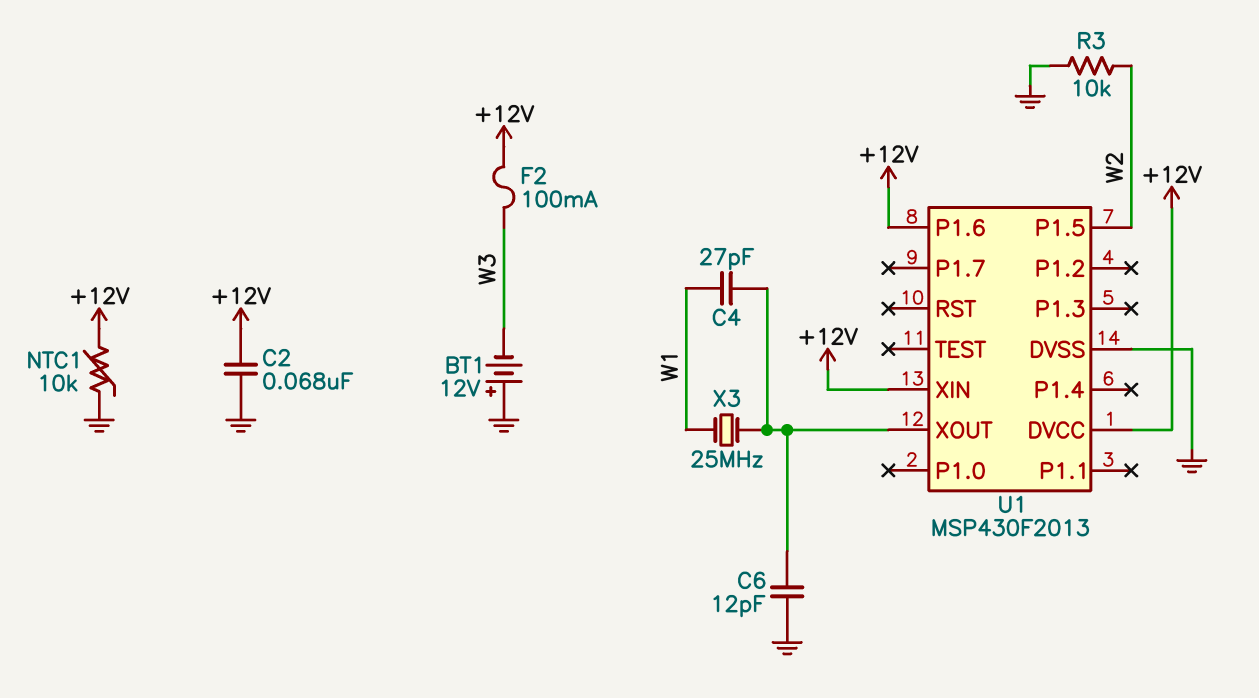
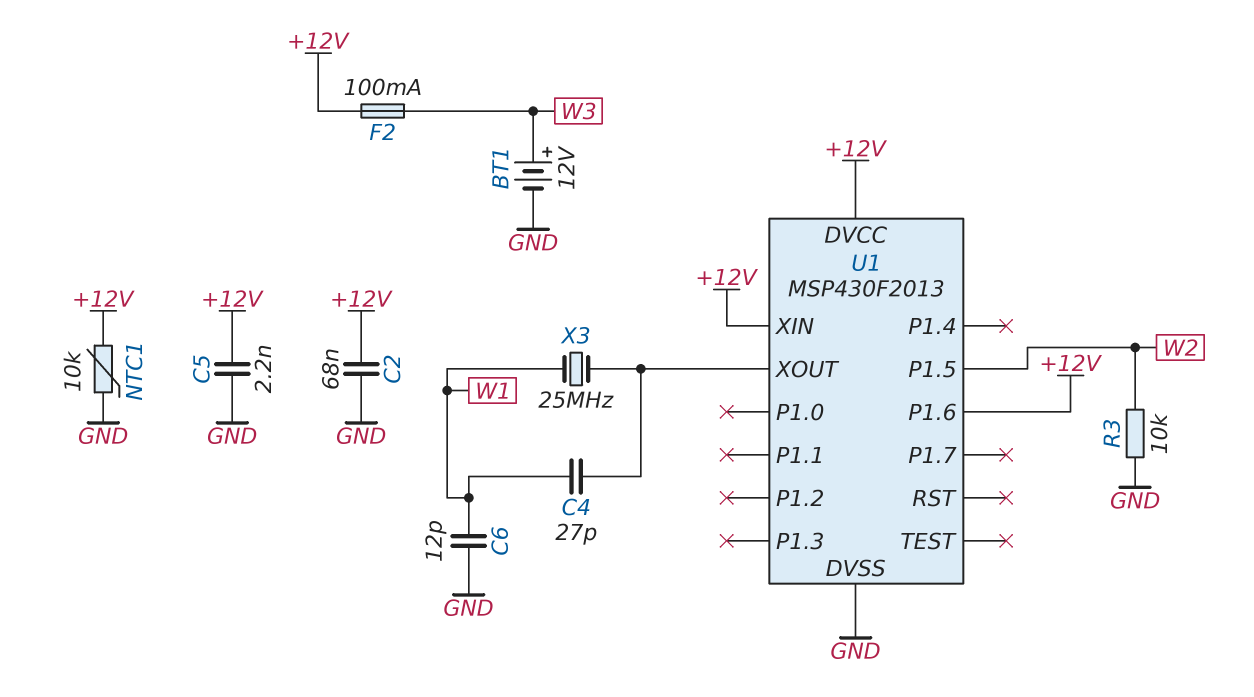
BT1: 12V (plus GND, minus W3) -> 12V (plus W3, minus GND)
C5: none -> 2.2nF (+12V, GND)
C6: 12pF (GND, U1/XOUT) -> 12pF (GND, W1)

